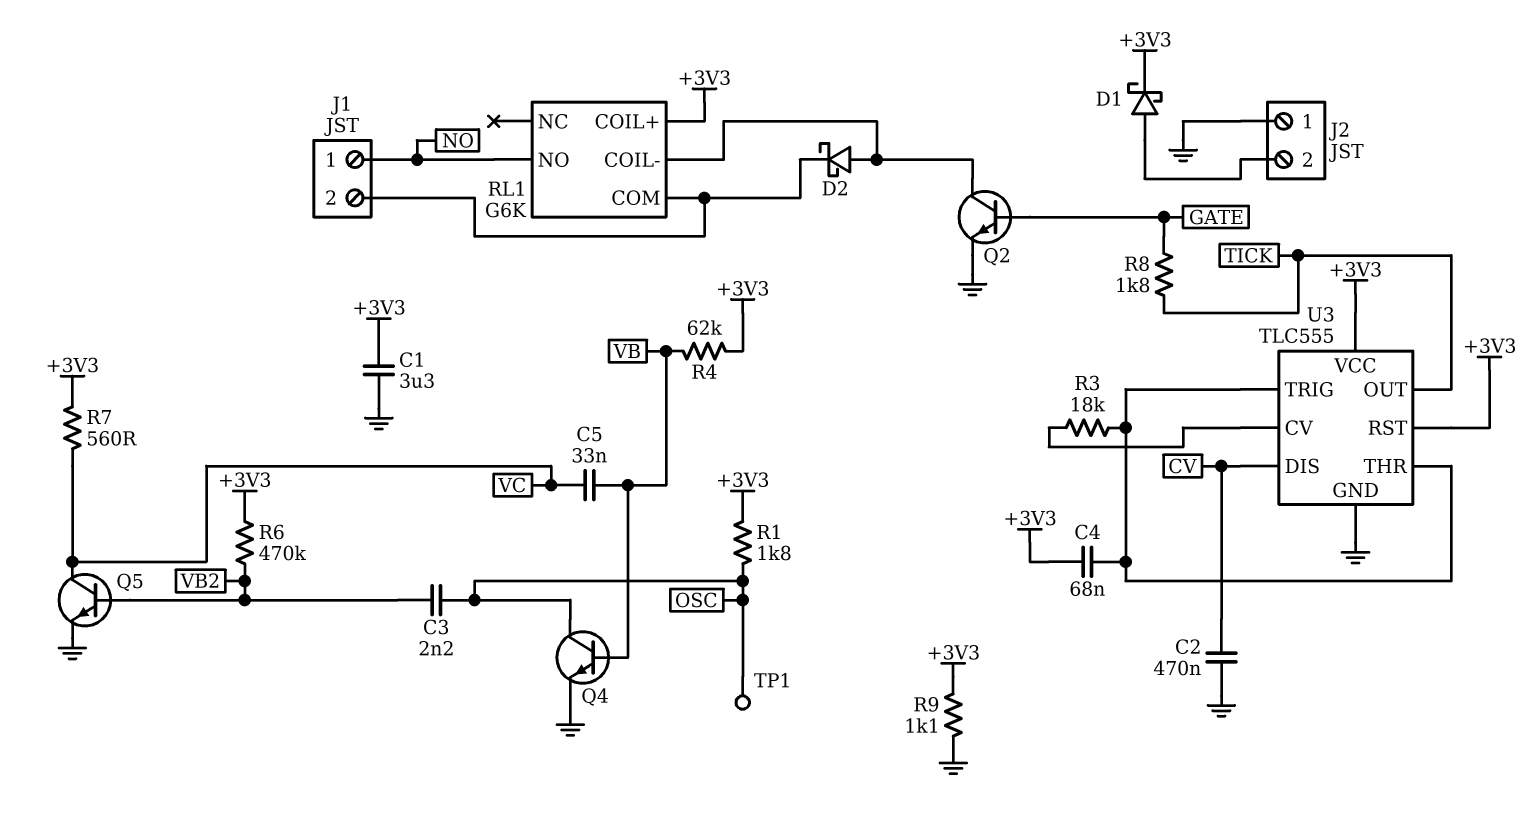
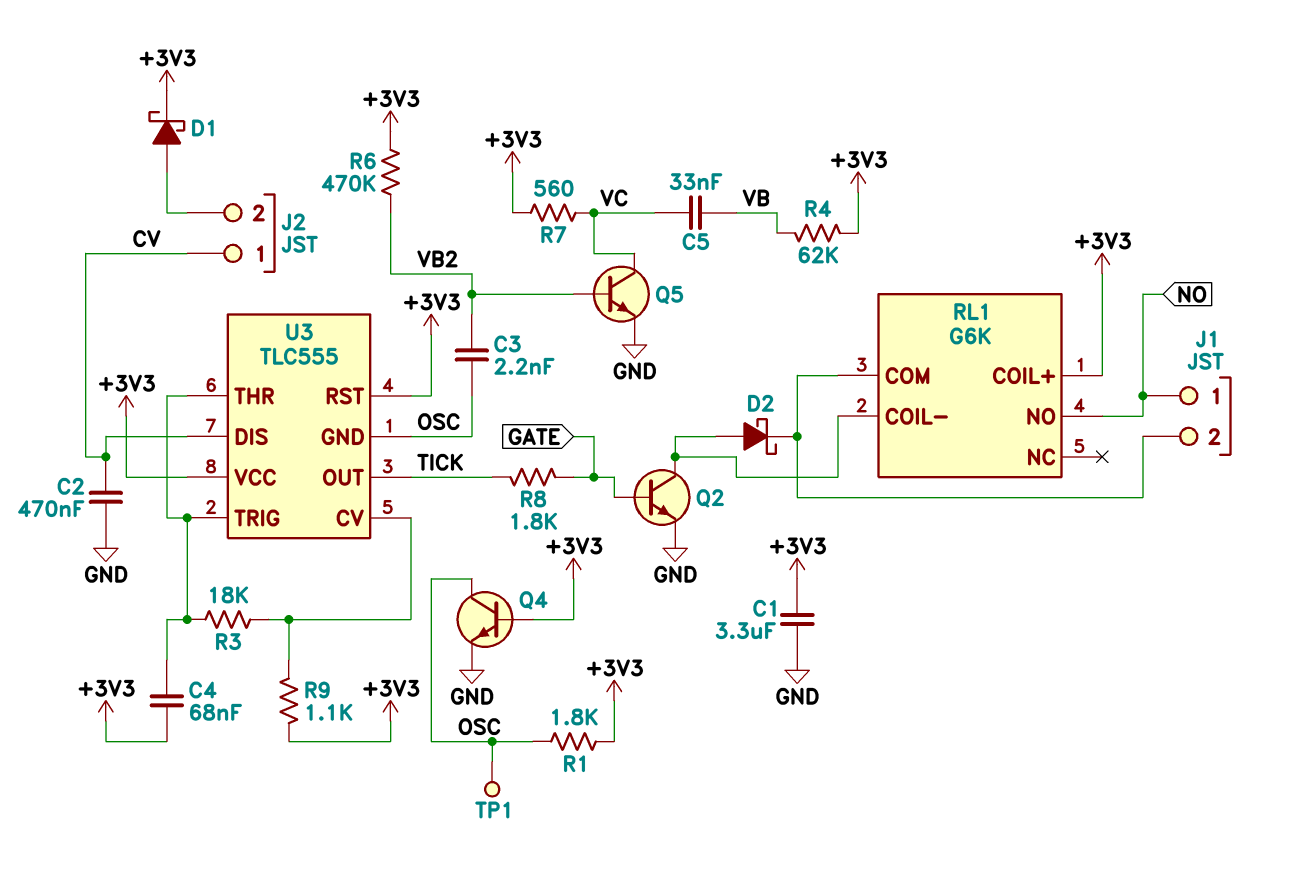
J2 pin 1: GND -> CV
Q4: NPN (B VB, C OSC, E GND) -> NPN (B +3V3, C OSC, E GND)
R9: 1.1k (+3V3, GND) -> 1.1k (+3V3, U3/CV)
U3 pin GND: GND -> OSC

